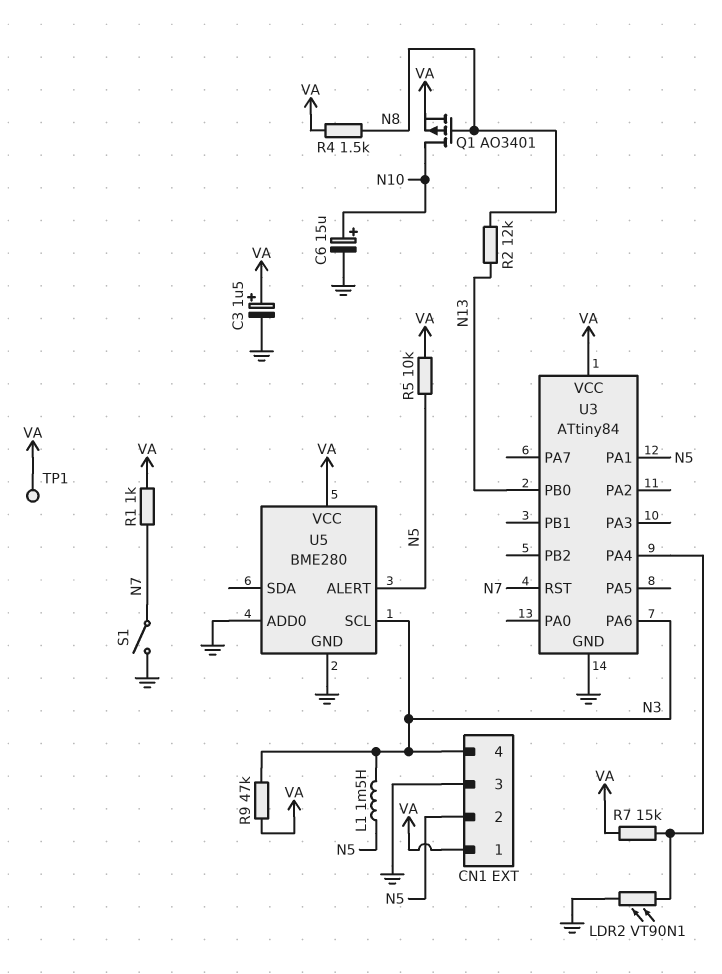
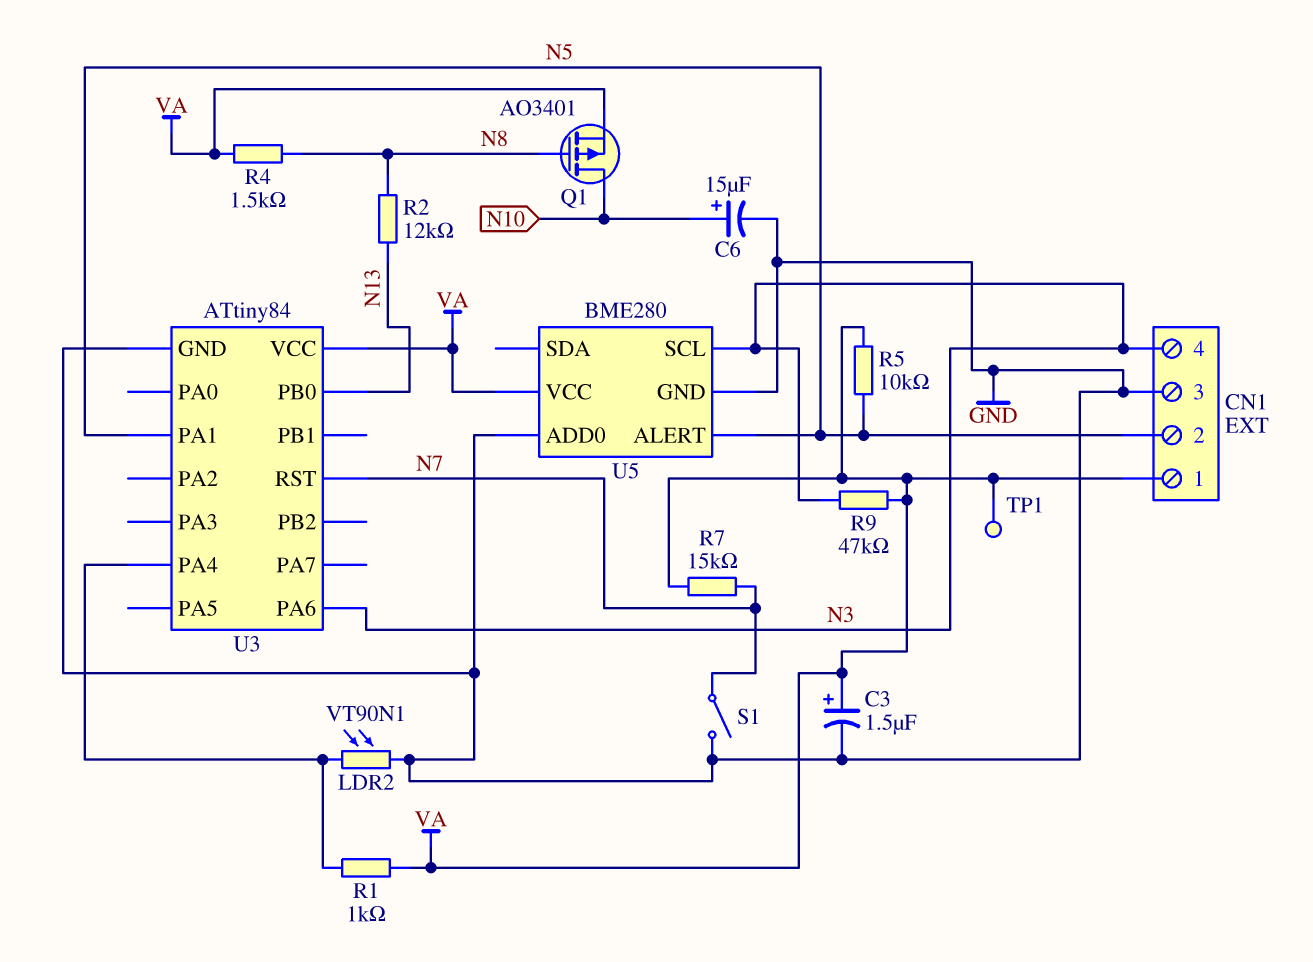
L1: 1.5mH (N3, N5) -> none
R1: 1k (N7, VA) -> 1k (U3/PA4, VA)
R7: 15k (U3/PA4, VA) -> 15k (N7, VA)

